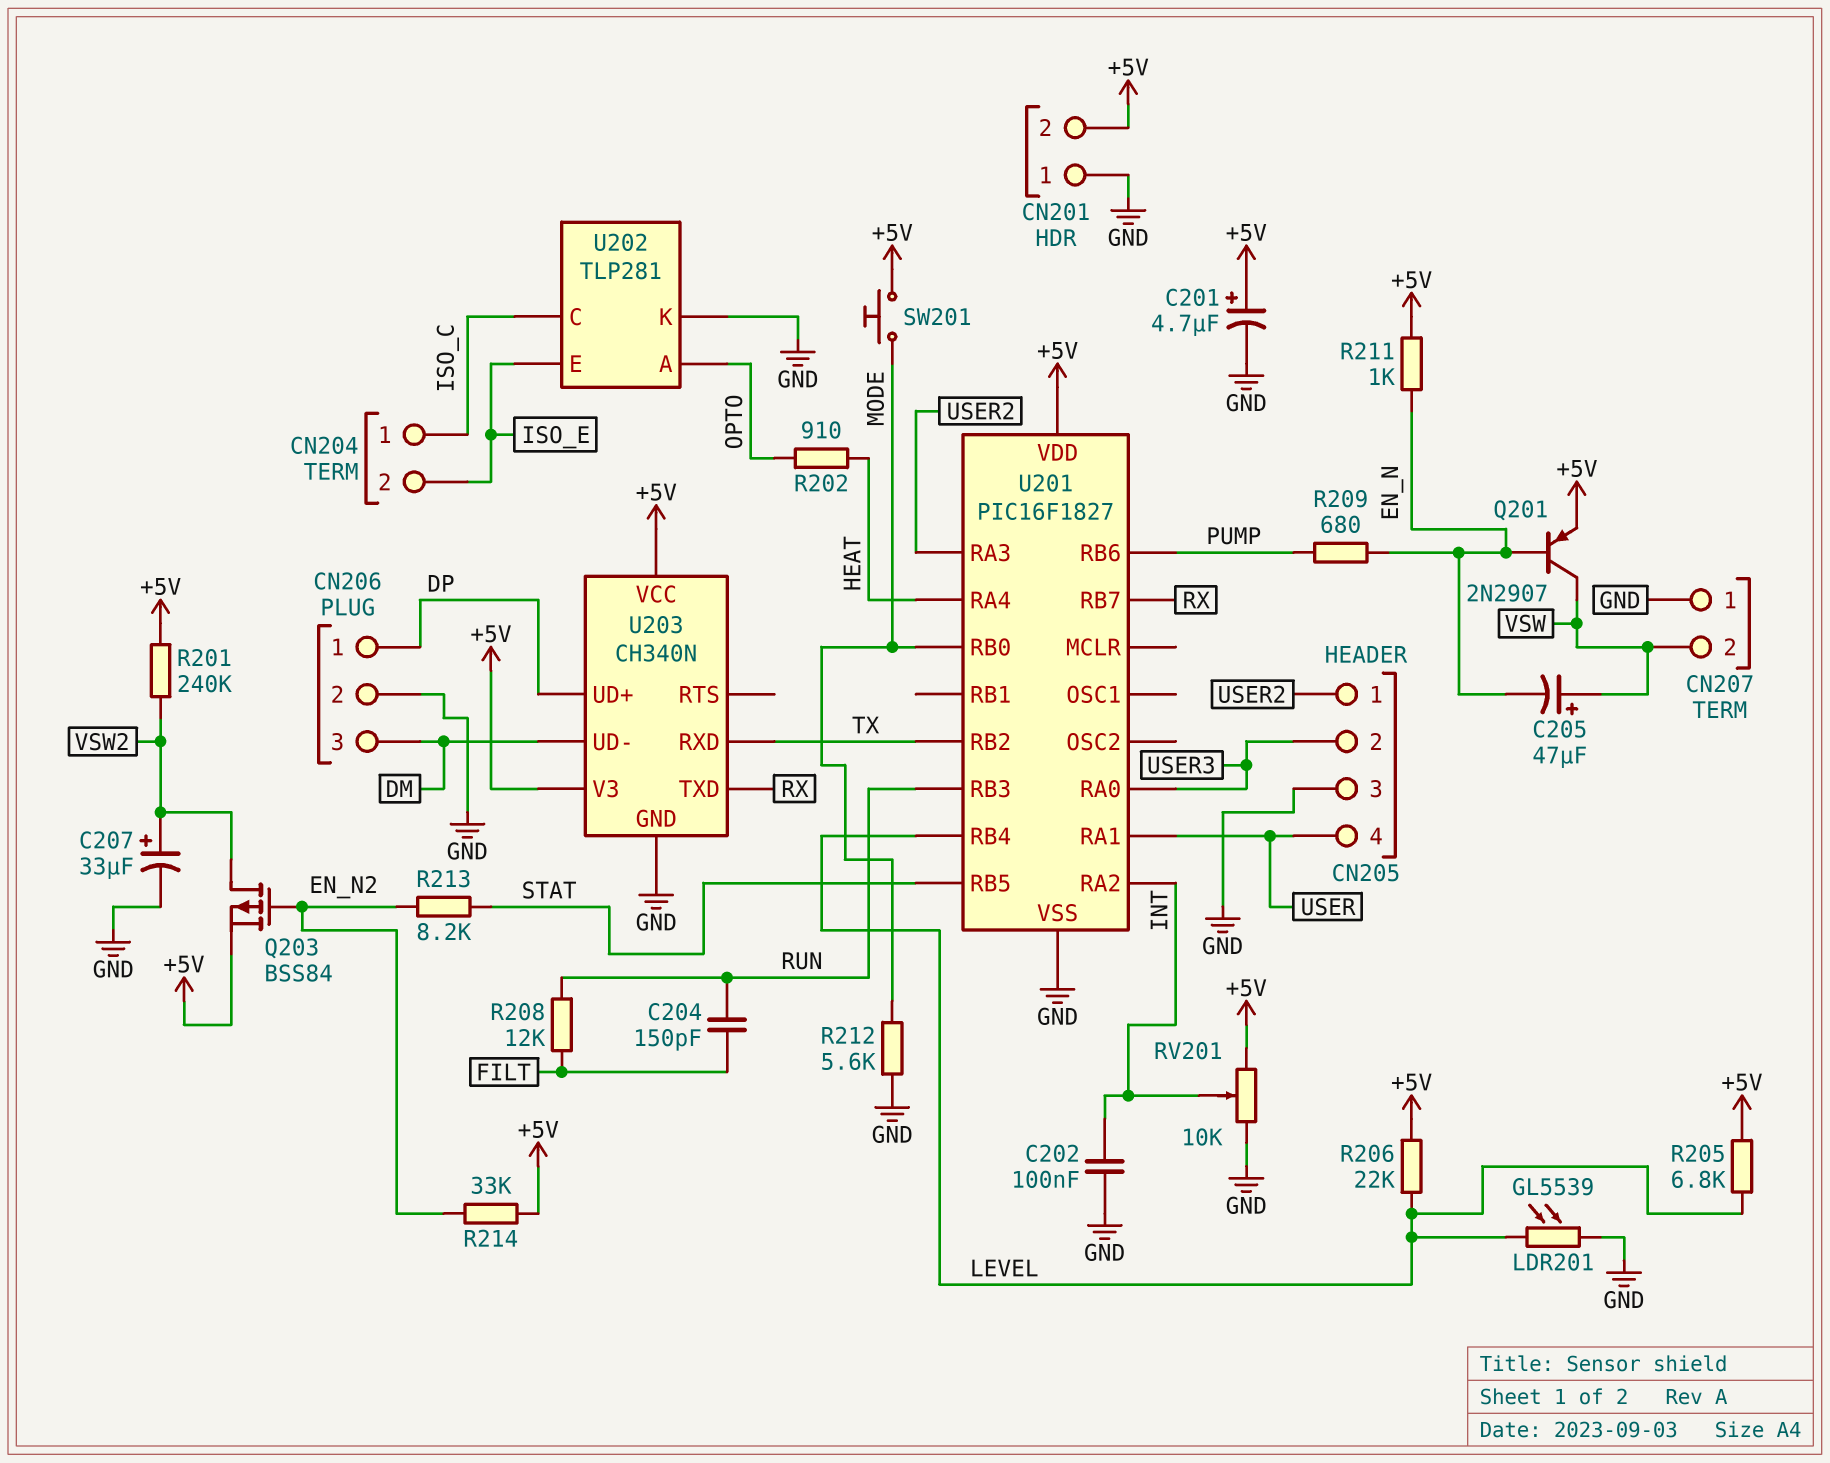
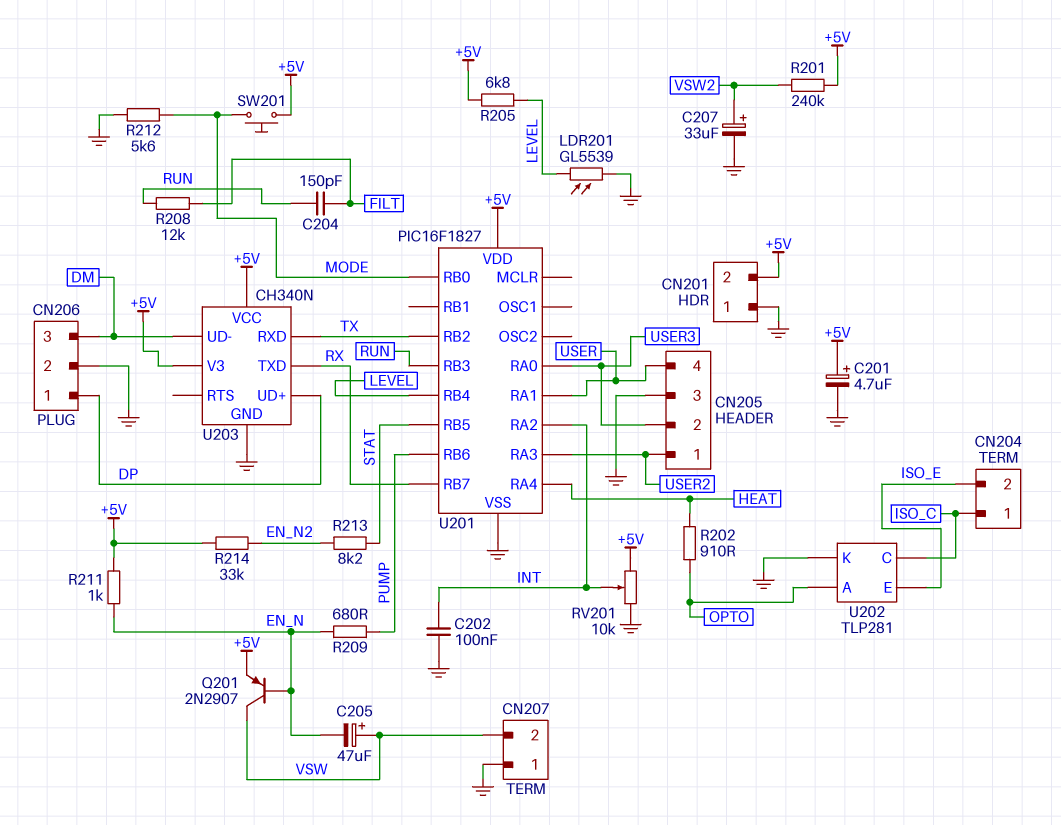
Q203: PMOS BSS84 (G EN_N2, D VSW2, S +5V) -> none
R206: 22k (+5V, LEVEL) -> none

